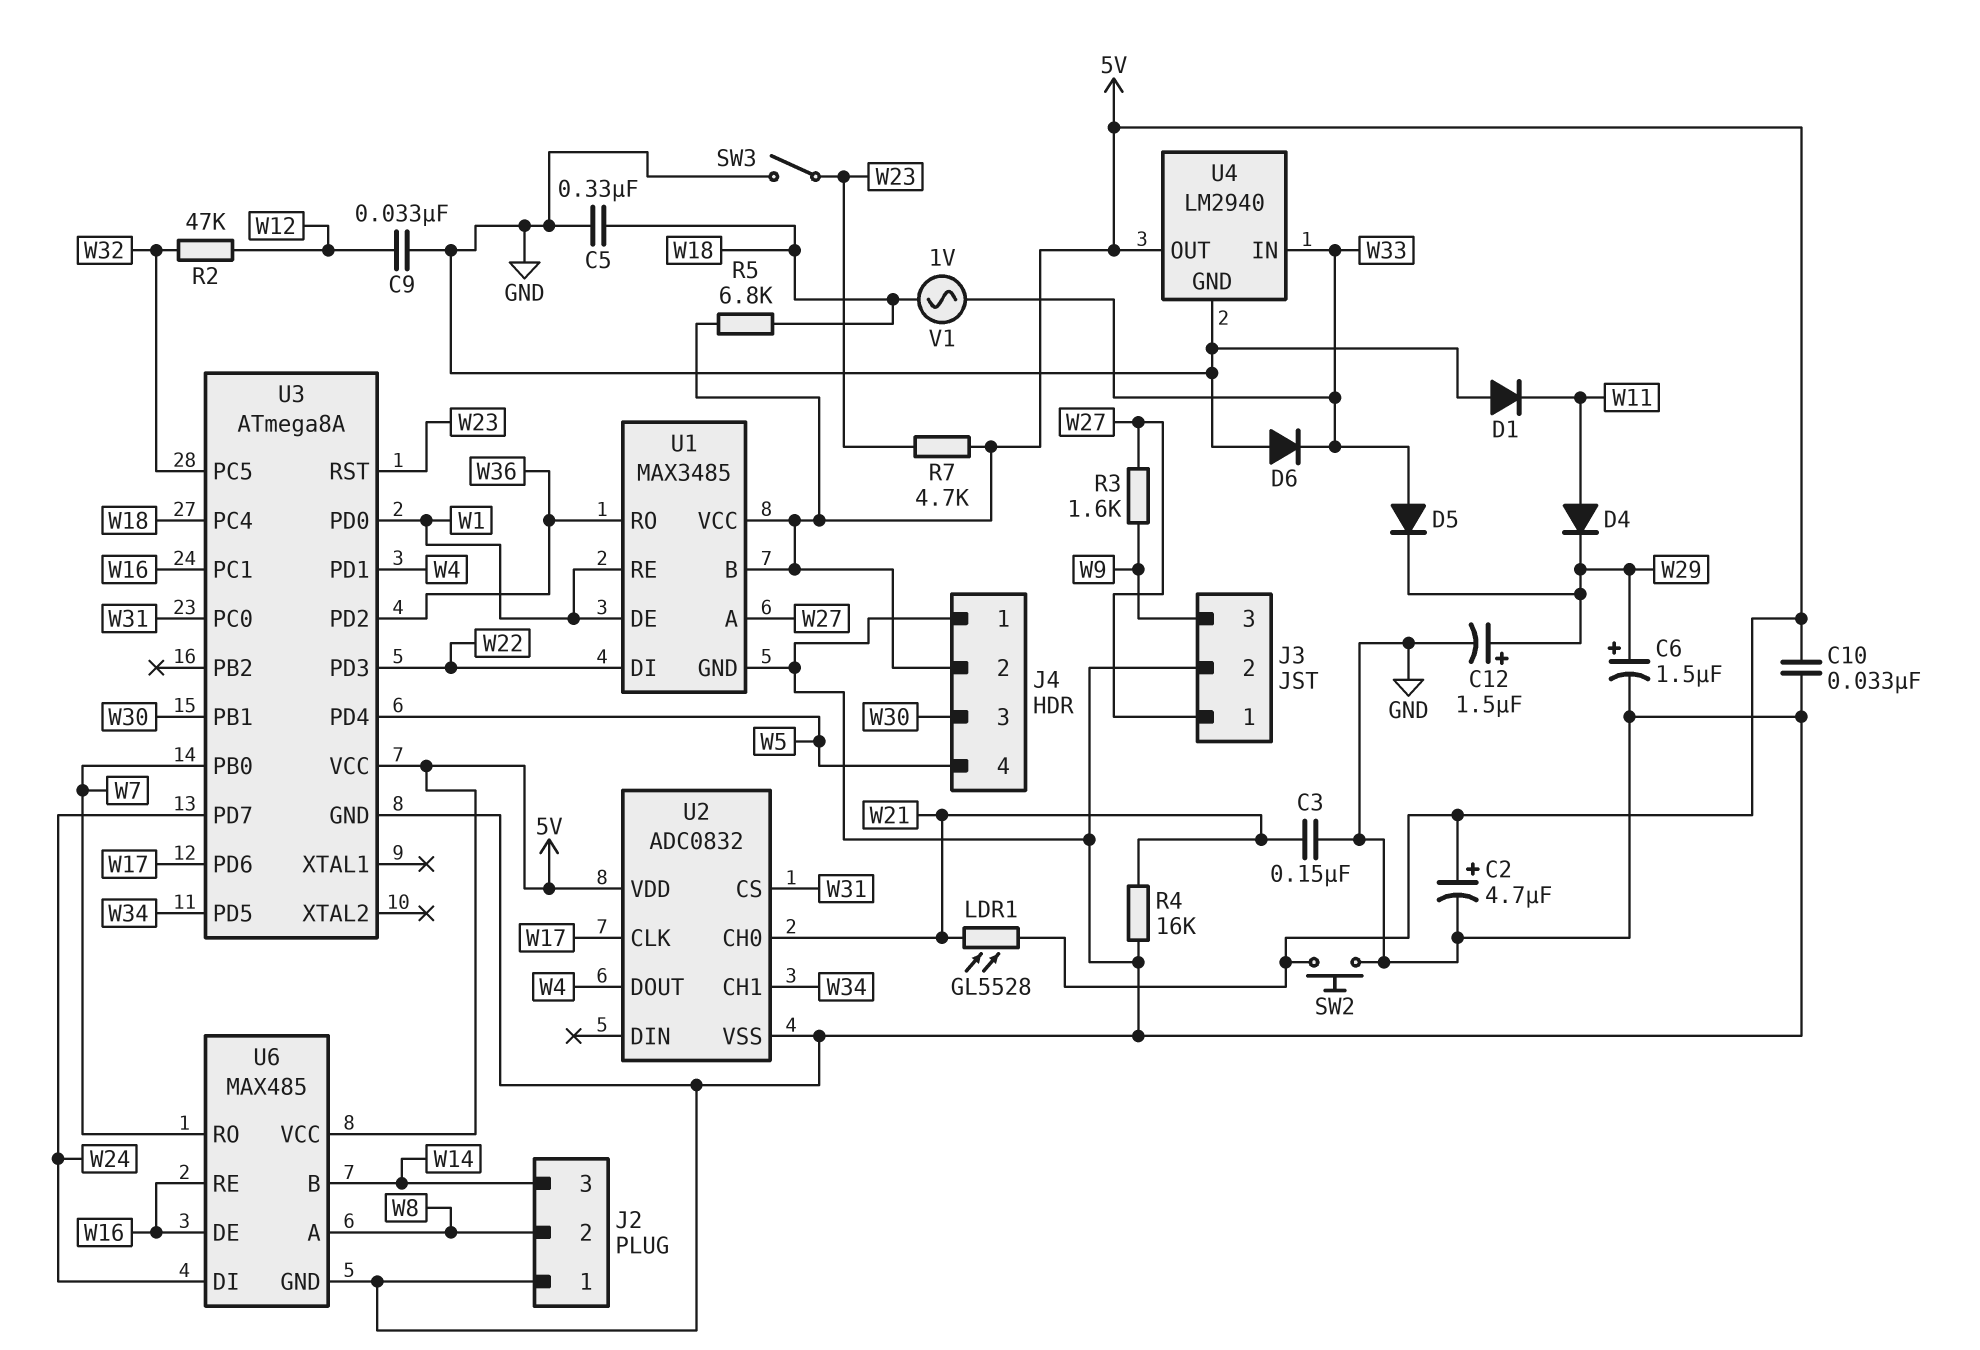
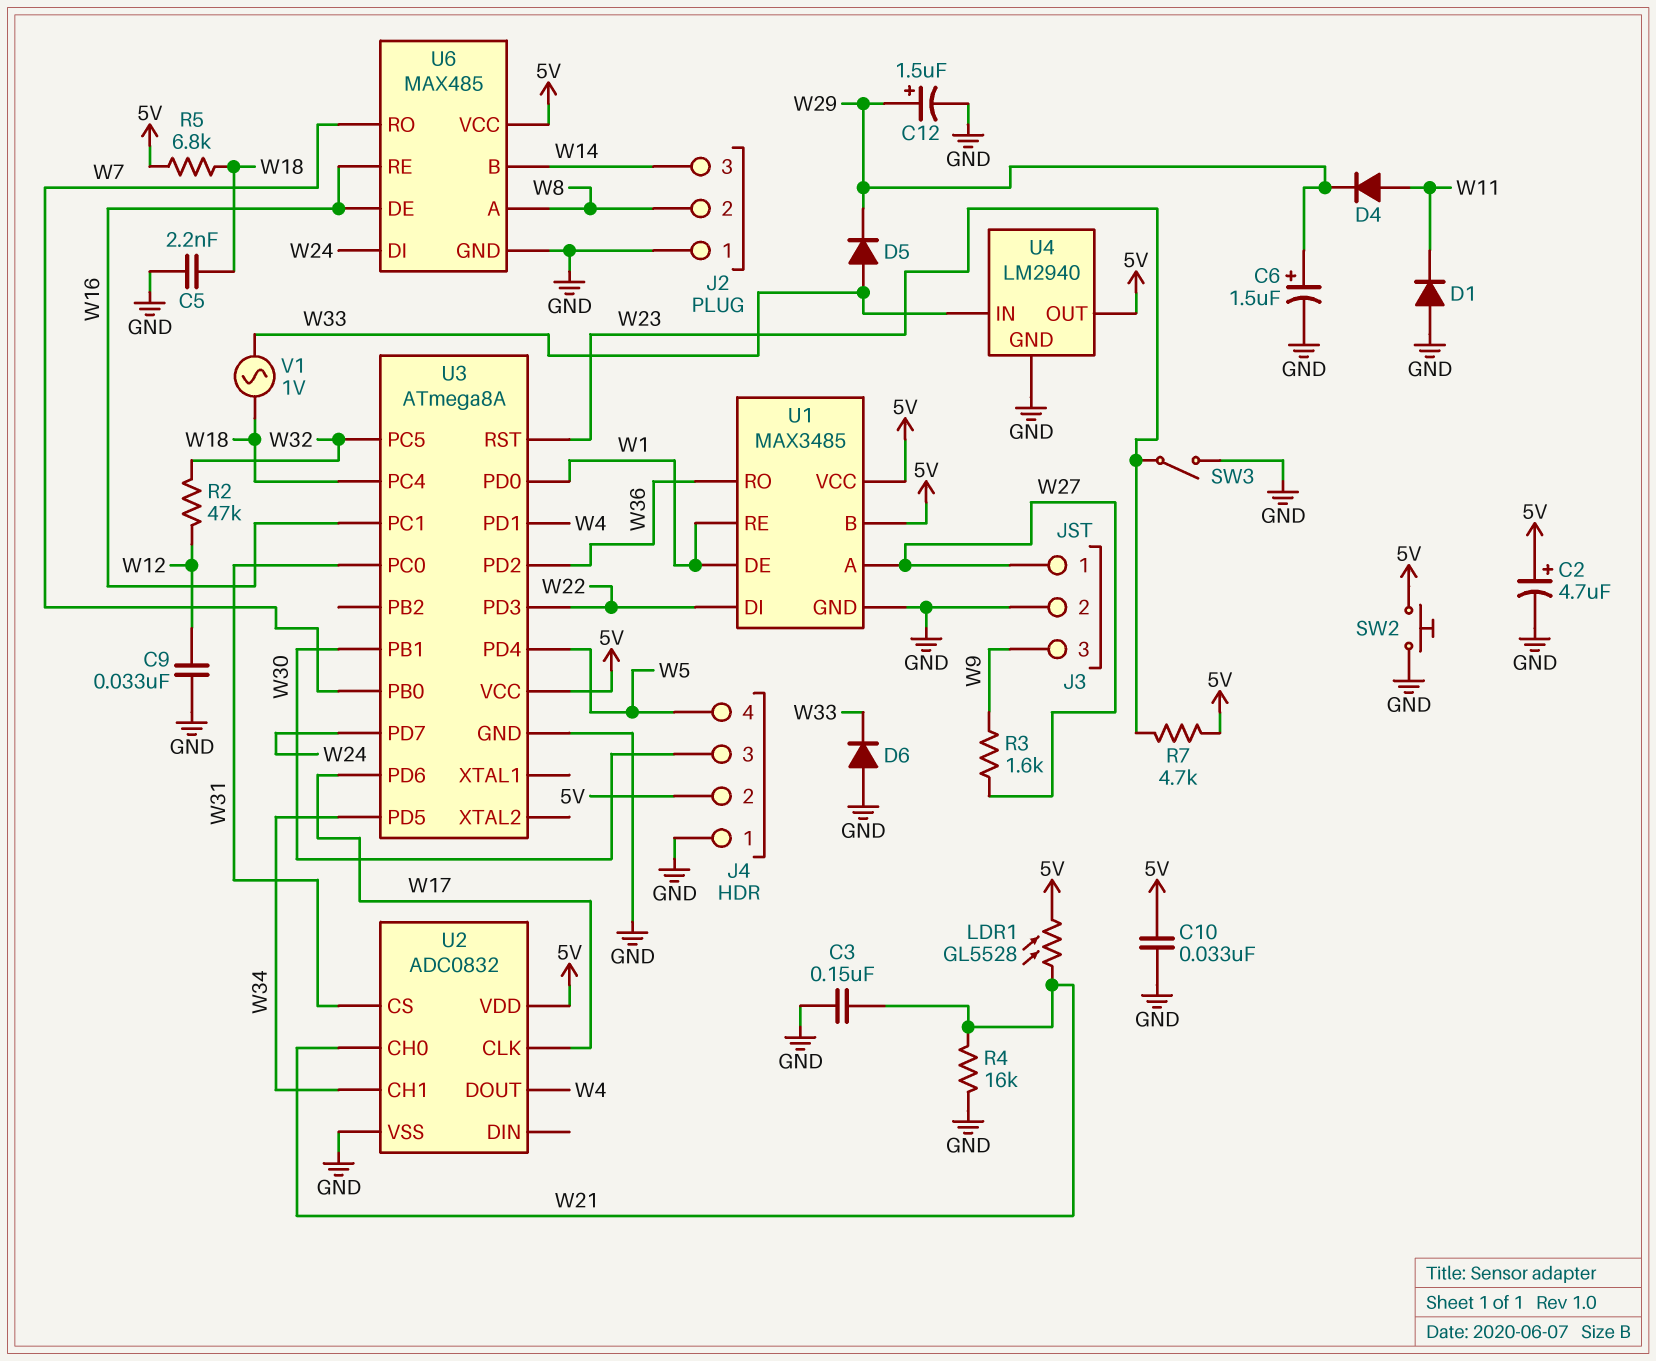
C5: 330nF (GND, W18) -> 2.2nF (GND, W18)

